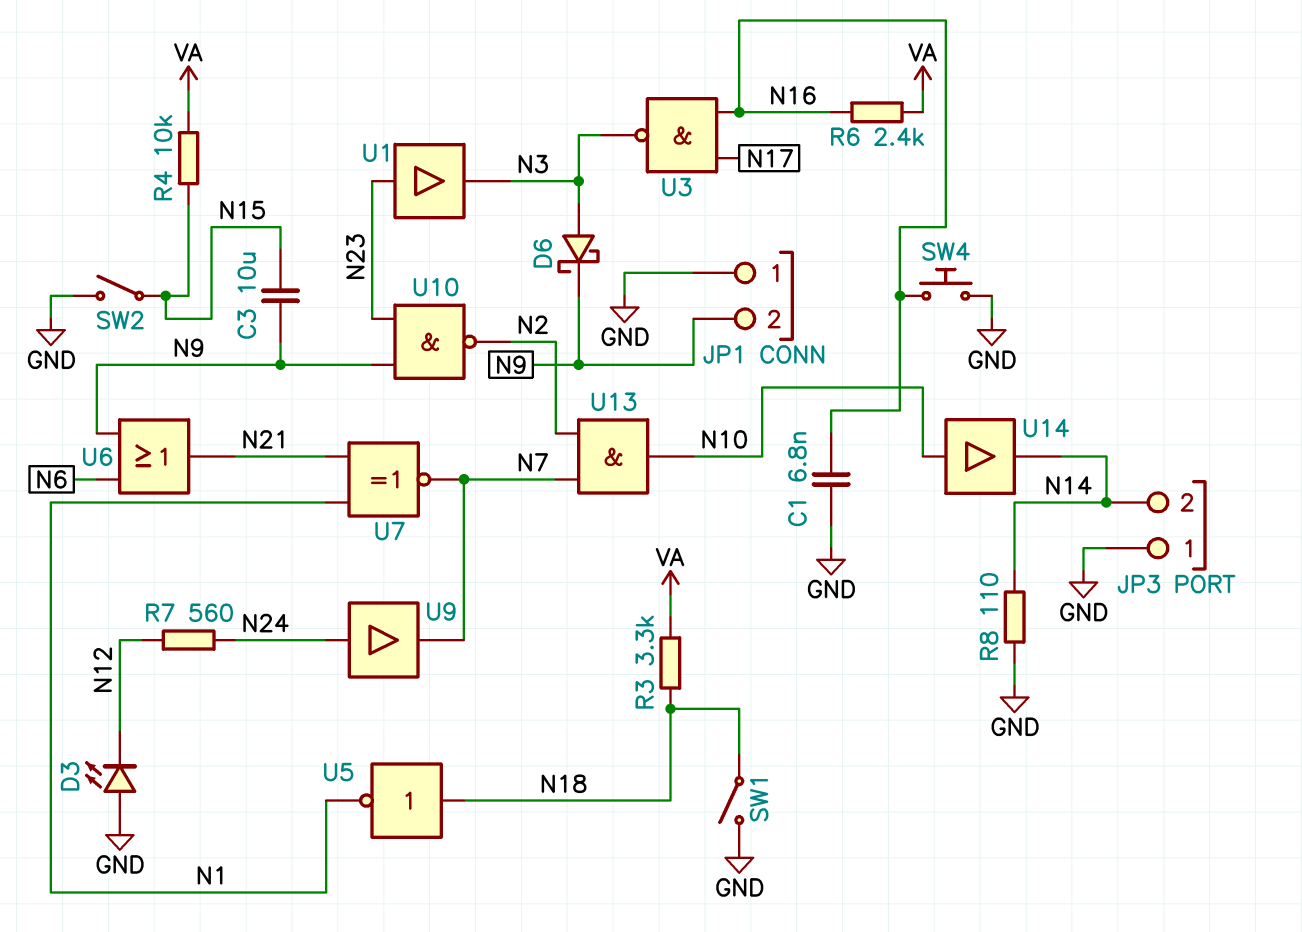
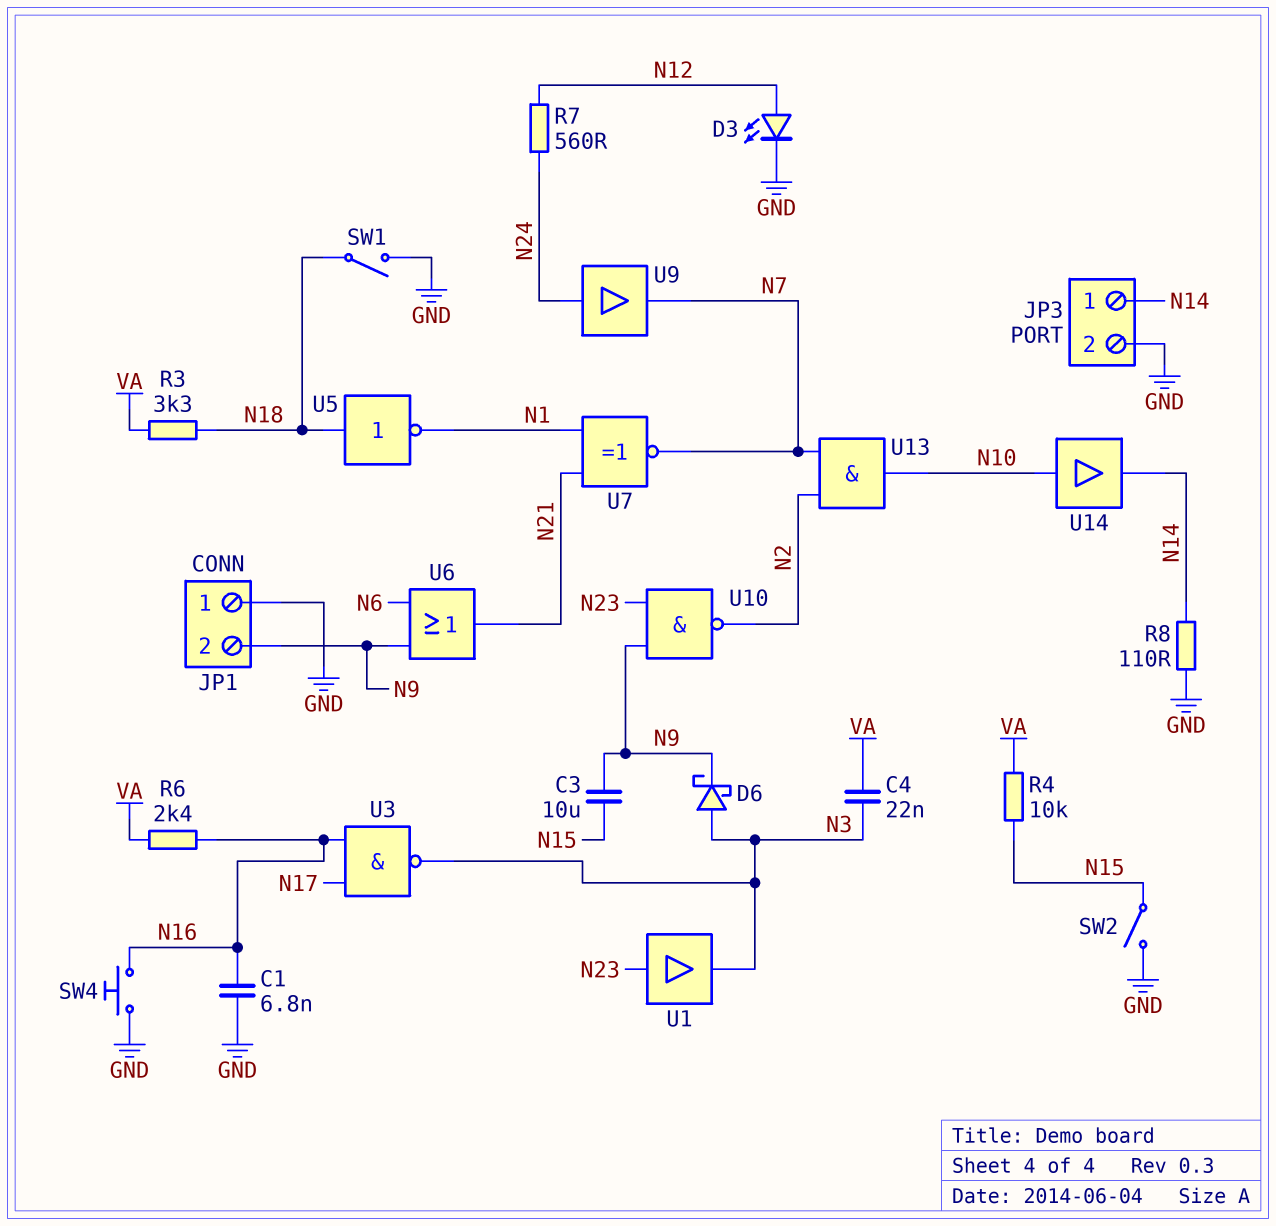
C4: none -> 22nF (N3, VA)
D3: LED (A GND, K N12) -> LED (A N12, K GND)
JP3 pin 1: GND -> N14
JP3 pin 2: N14 -> GND

